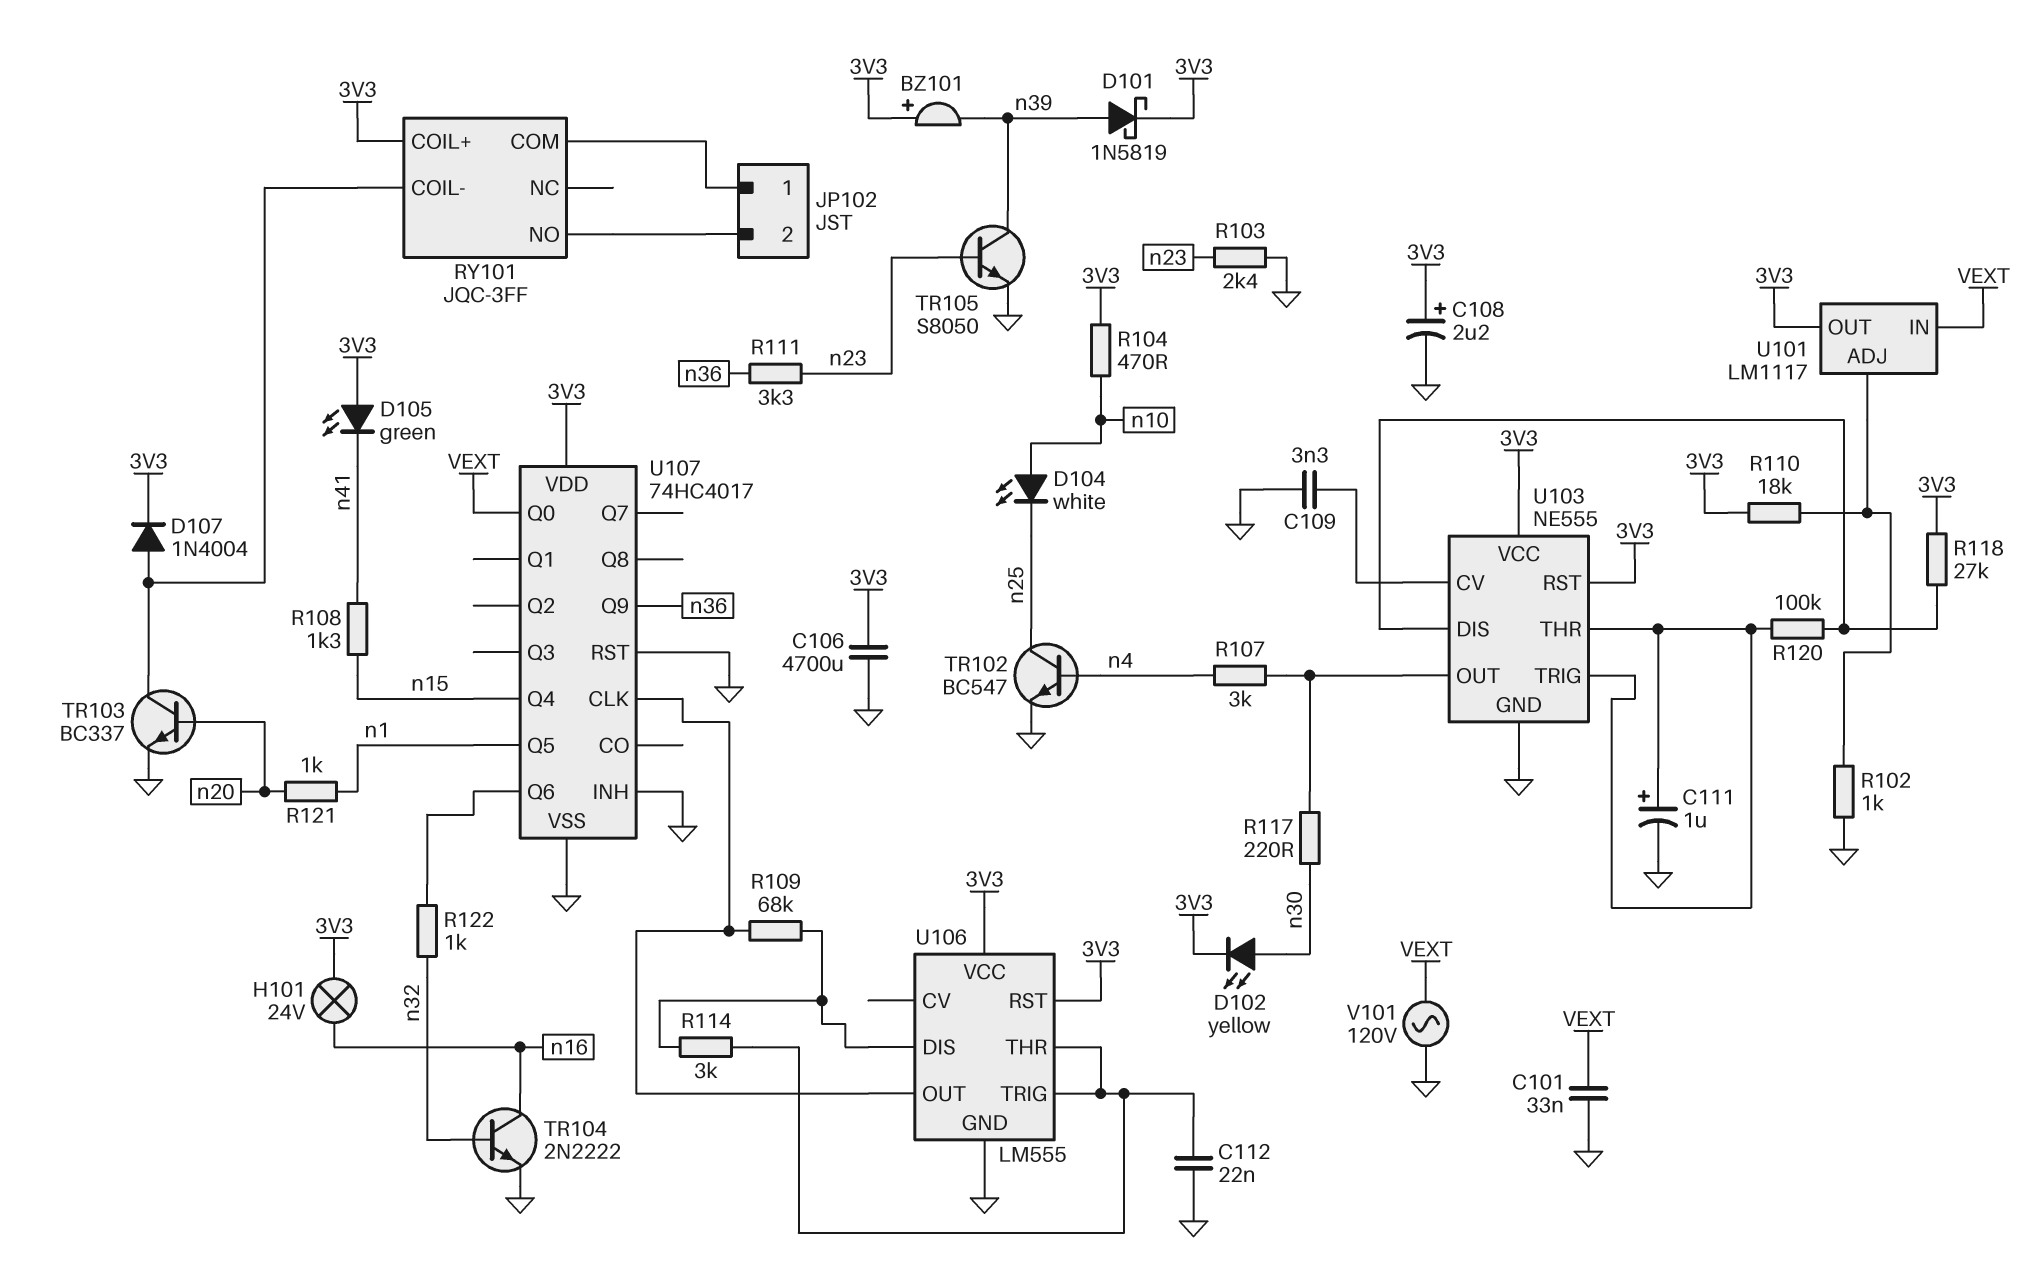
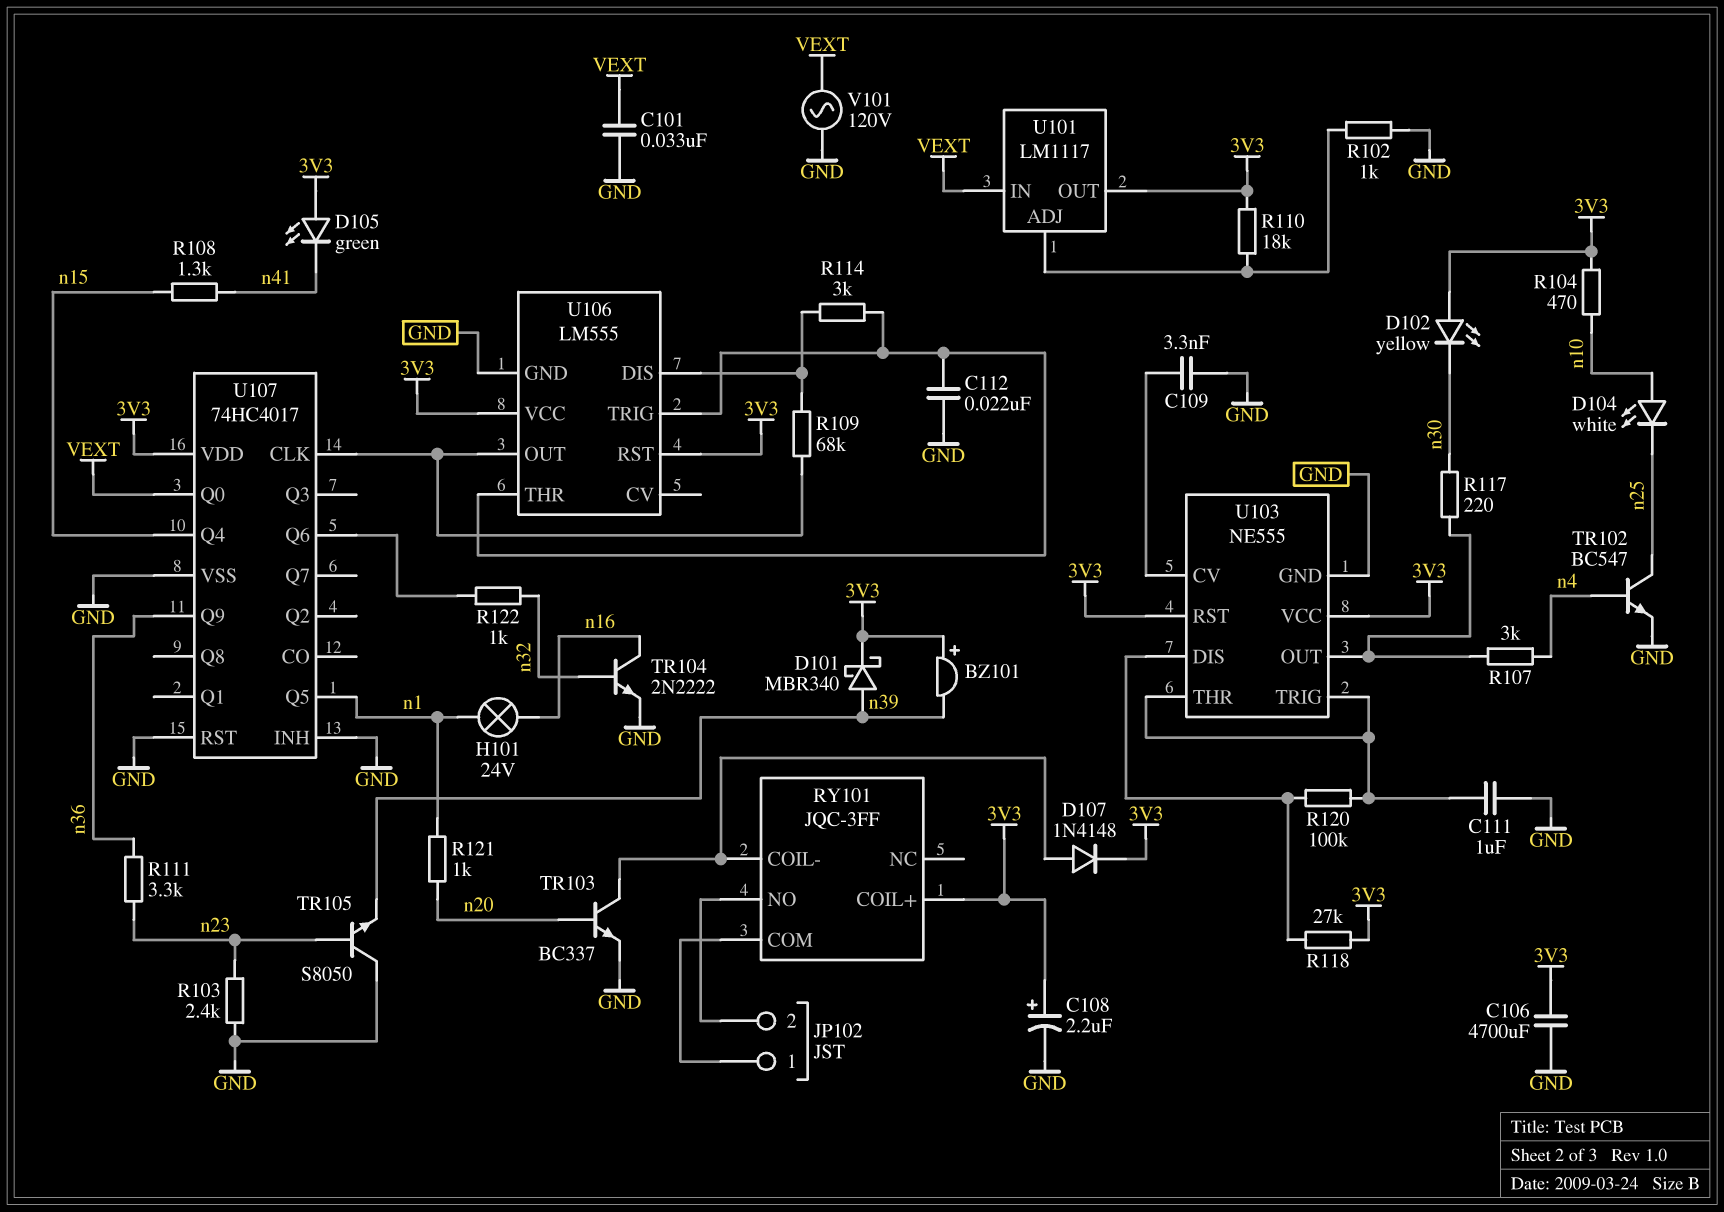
C111: 1uF (plus U103/THR, minus GND) -> 1uF (GND, U103/THR)
D101: schottky 1N5819 (A n39, K 3V3) -> schottky MBR340 (A n39, K 3V3)
D102: LED yellow (A n30, K 3V3) -> LED yellow (A 3V3, K n30)
D107: diode 1N4004 (A RY101/COIL-, K 3V3) -> diode 1N4148 (A RY101/COIL-, K 3V3)
H101: lamp 24V (3V3, n16) -> lamp 24V (n1, n16)
TR105: NPN S8050 (B n23, C n39, E GND) -> NPN S8050 (B n23, C GND, E n39)

